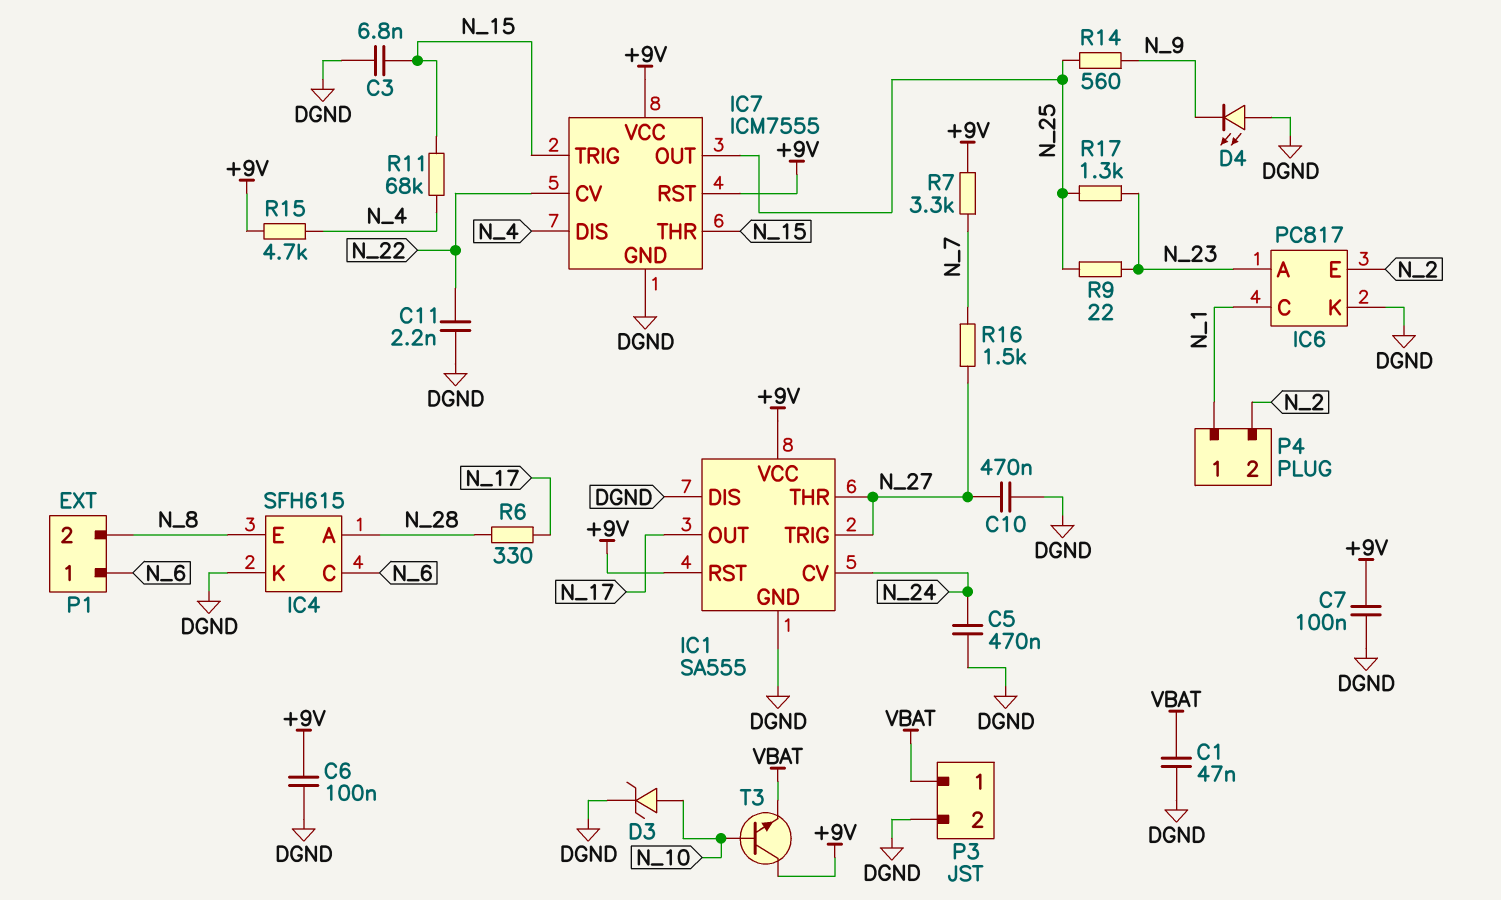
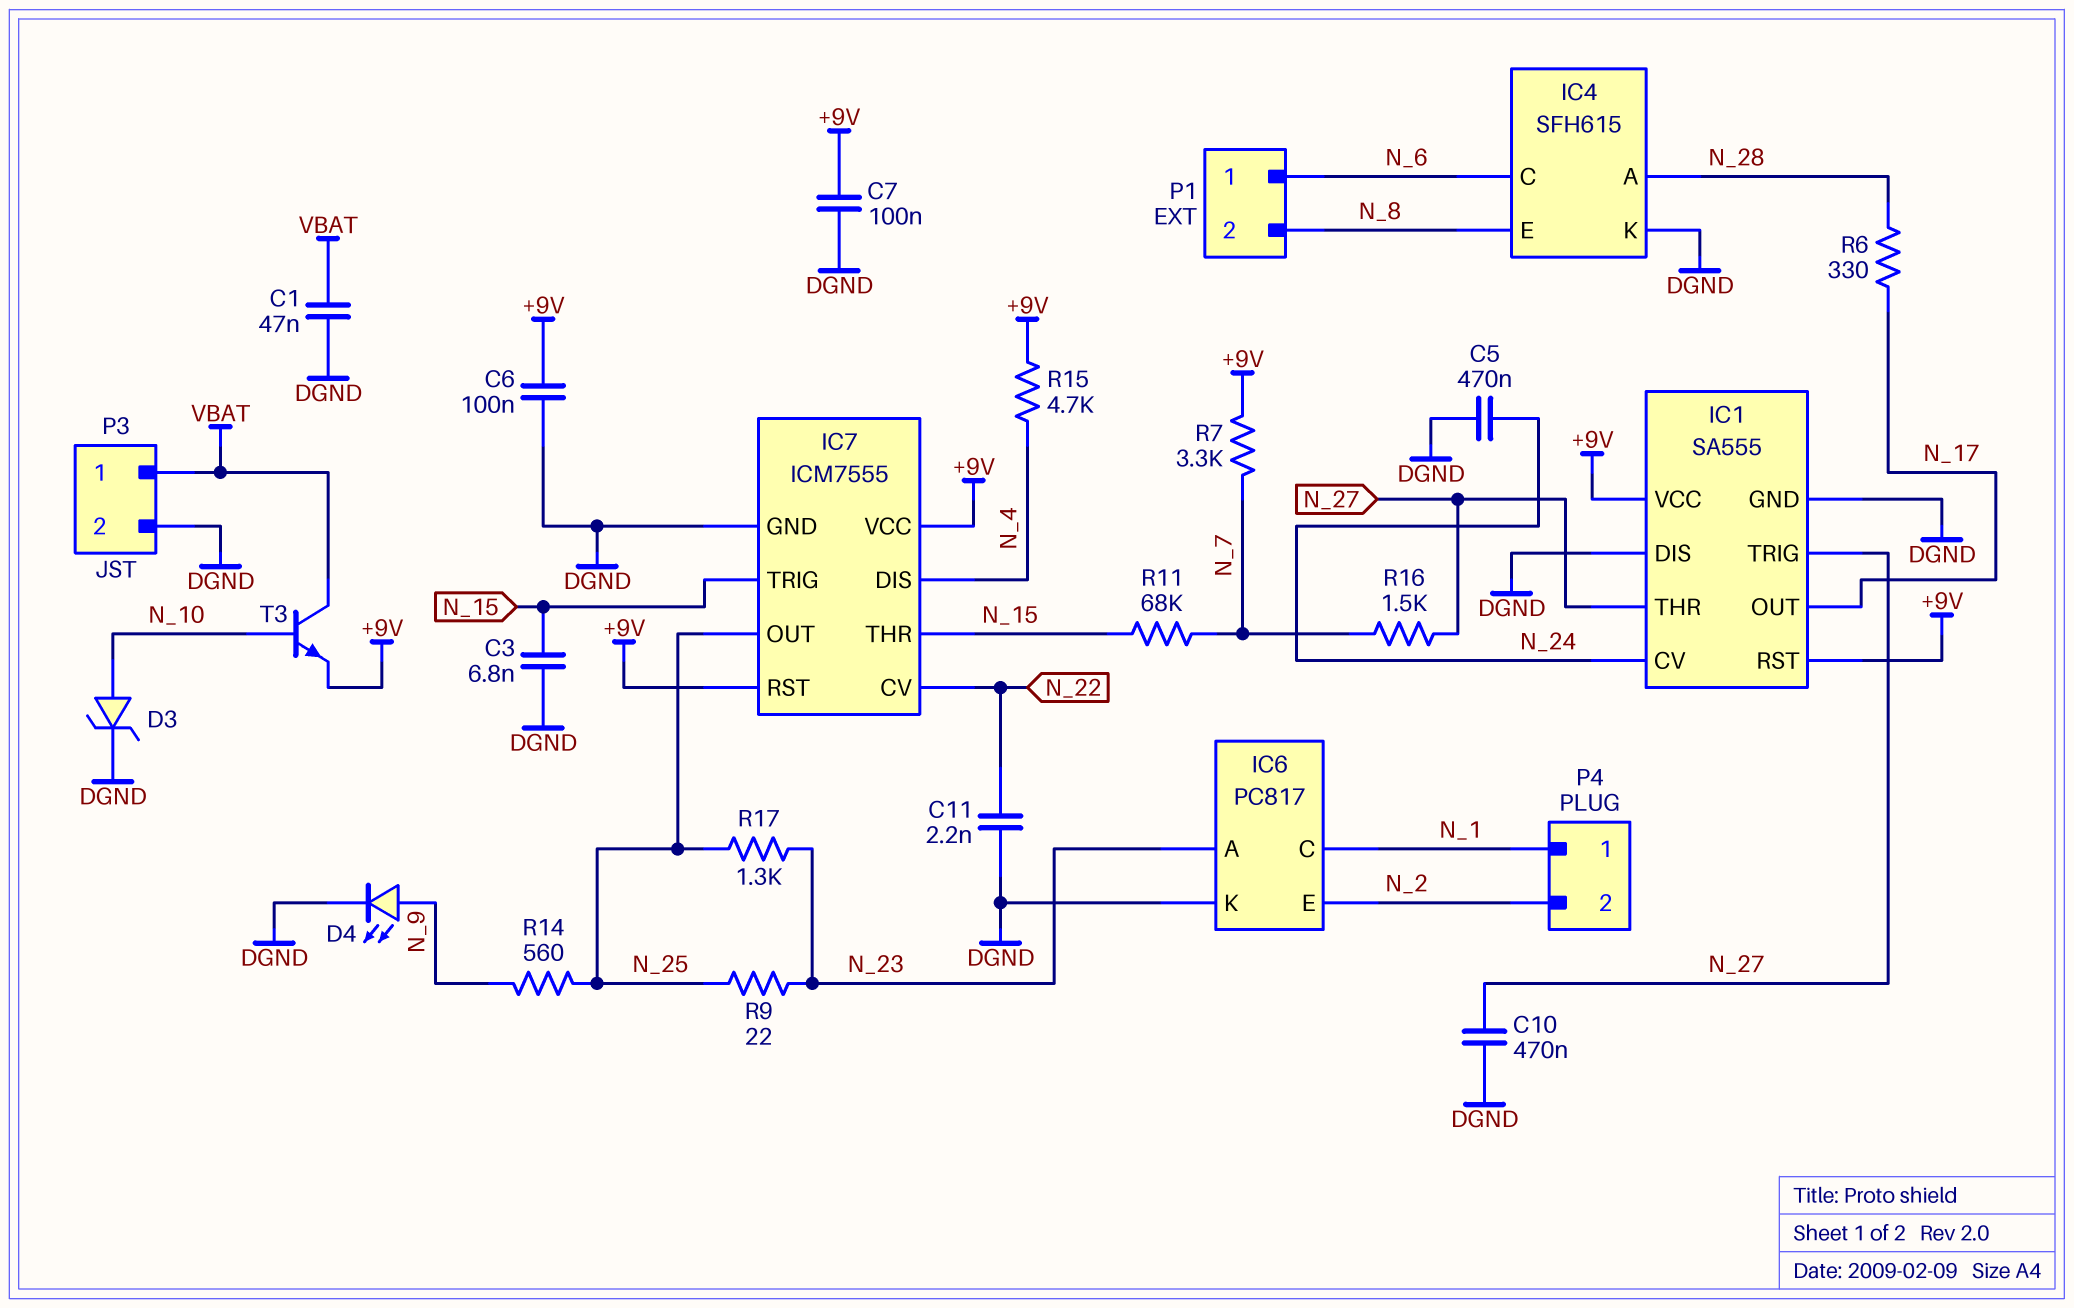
D4: LED (A DGND, K N_9) -> LED (A N_9, K DGND)
R11: 68k (N_4, N_15) -> 68k (N_7, N_15)
T3: NPN (B N_10, C +9V, E VBAT) -> NPN (B N_10, C VBAT, E +9V)

